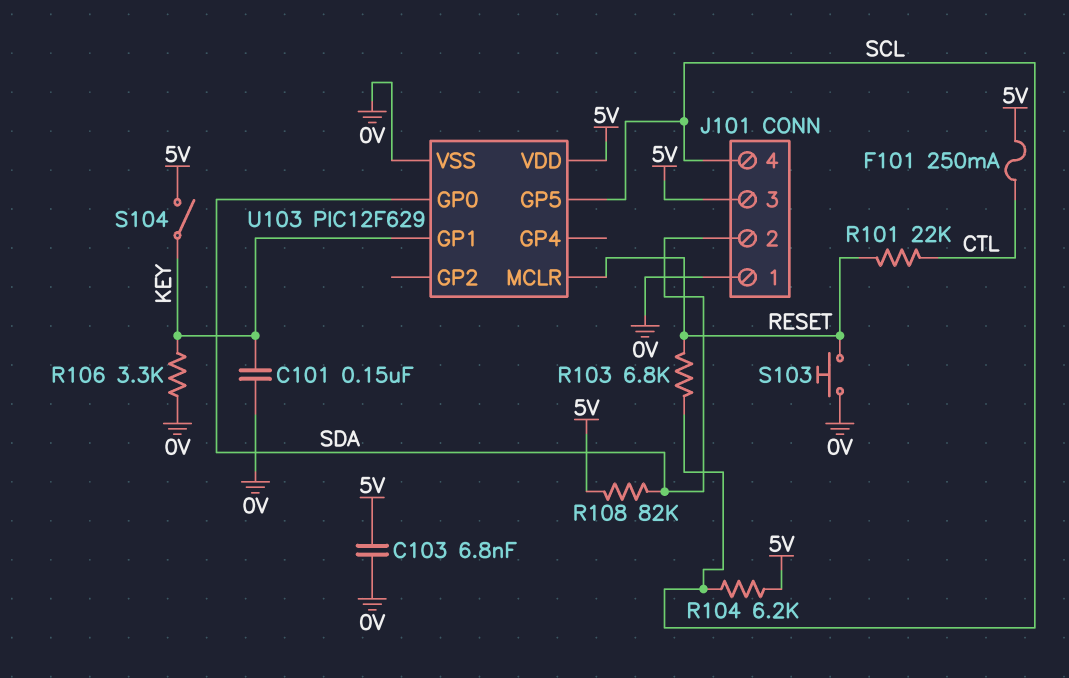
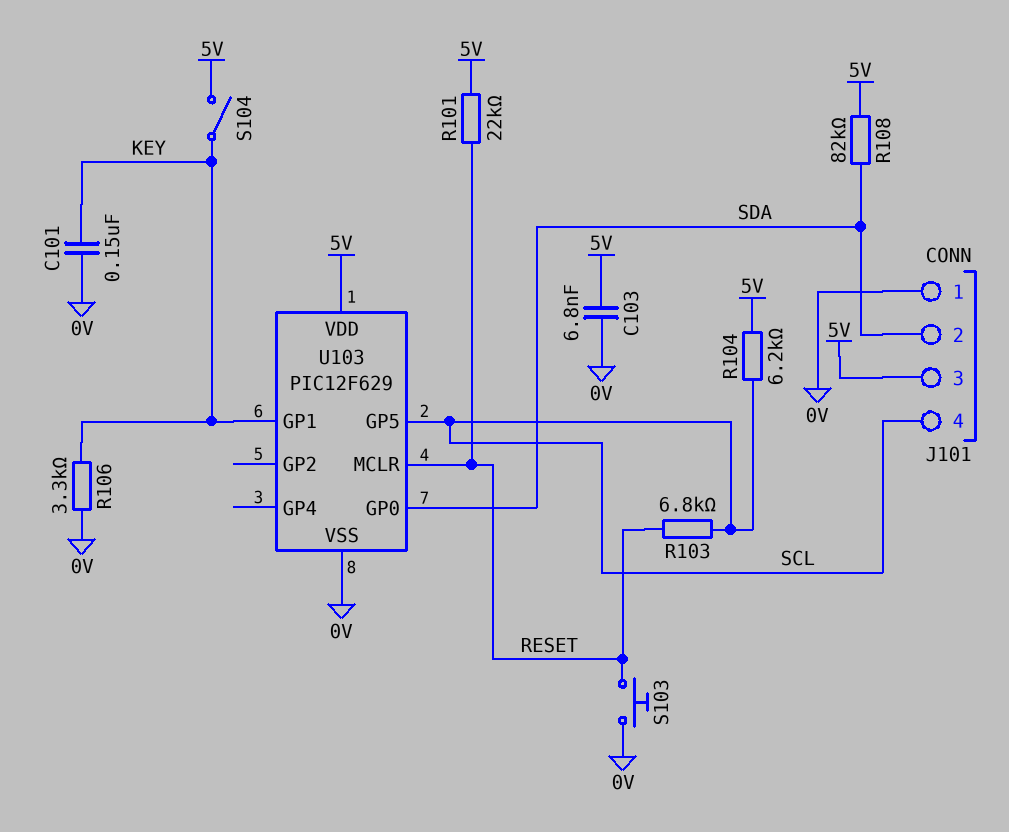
F101: 250mA (5V, CTL) -> none
R101: 22k (CTL, RESET) -> 22k (5V, RESET)

